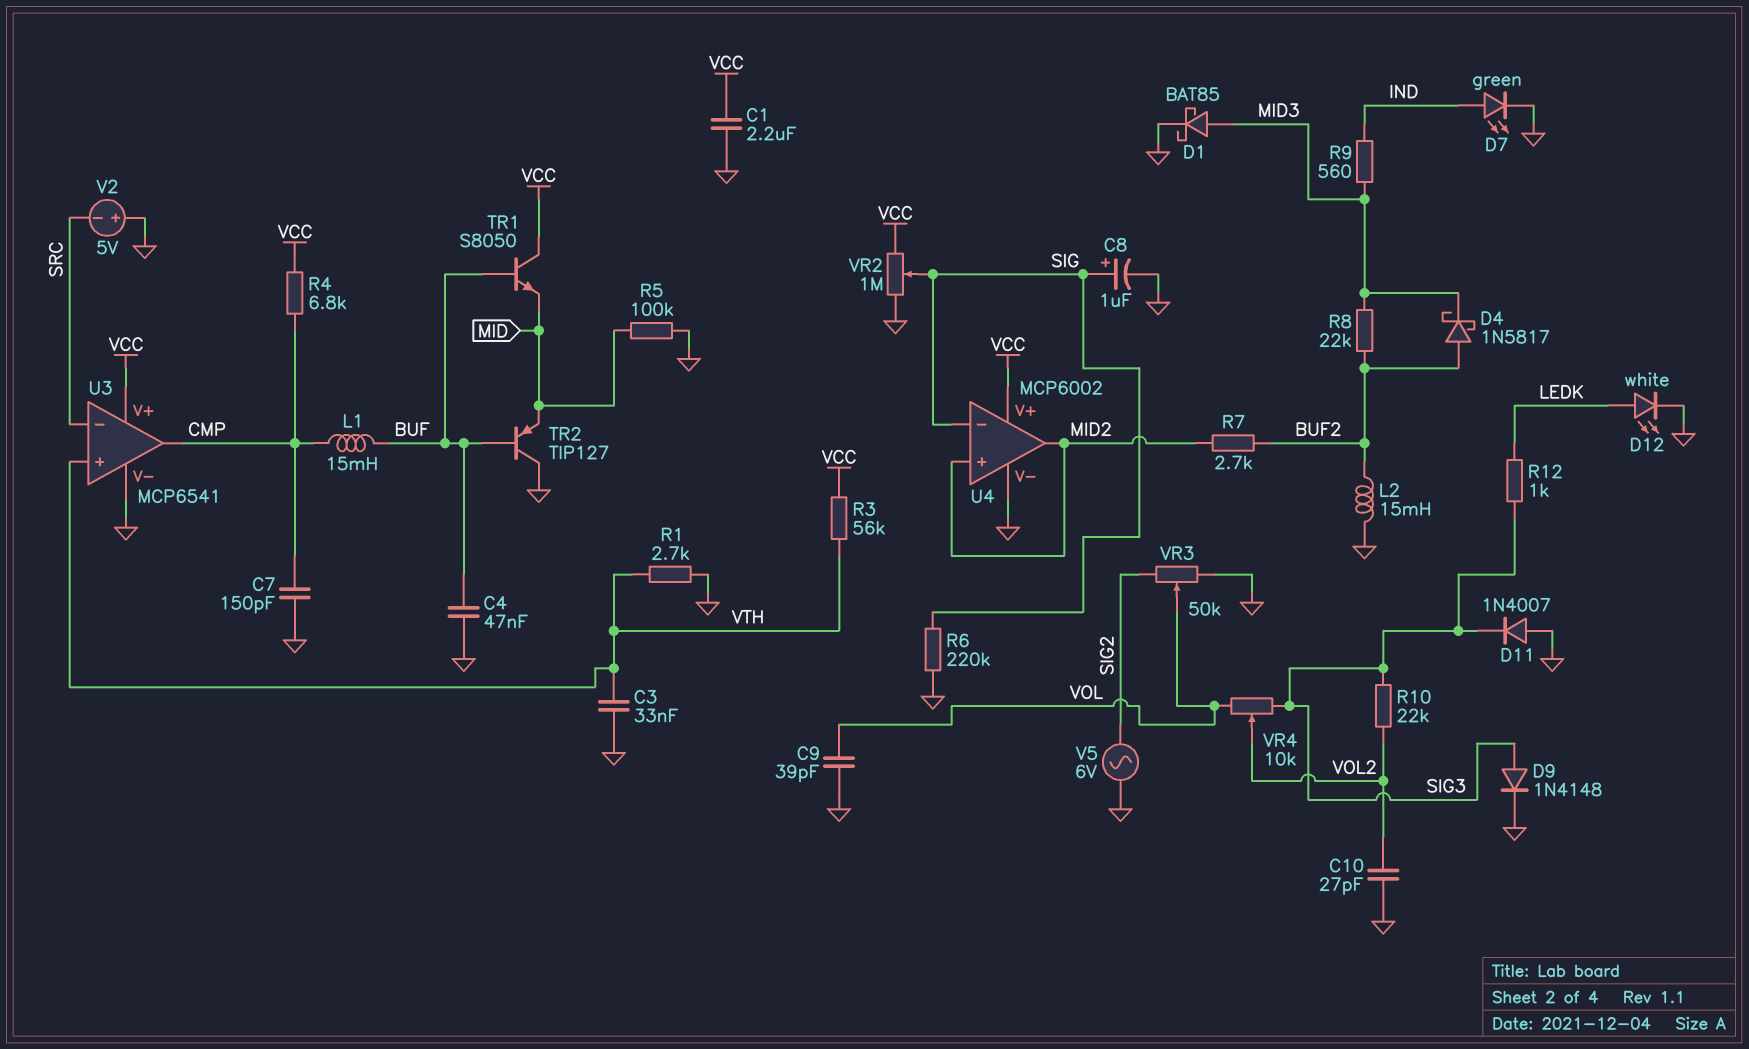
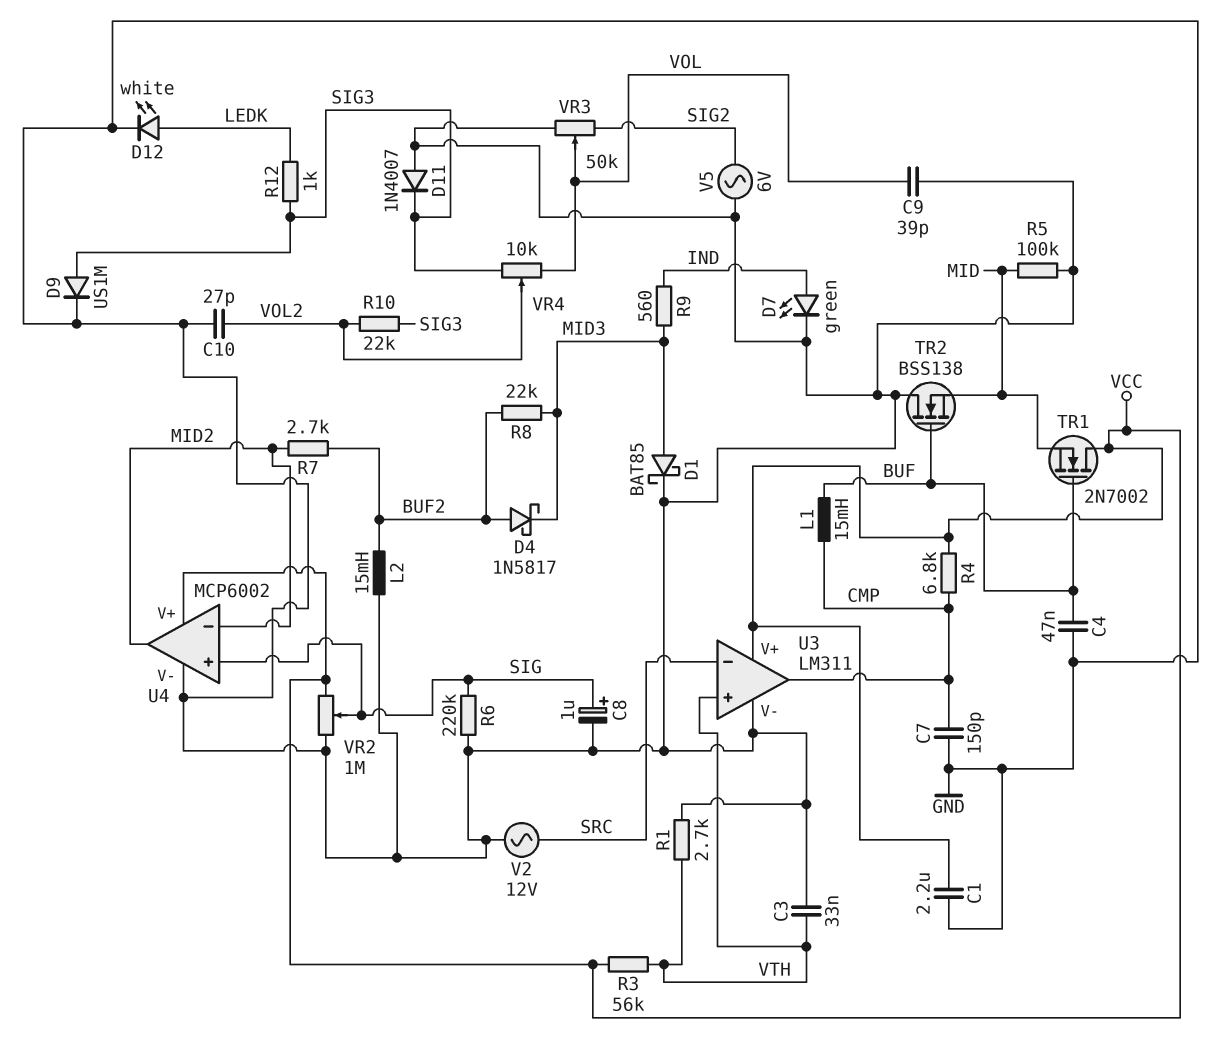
D9: diode 1N4148 (A SIG3, K GND) -> diode US1M (A SIG3, K GND)
TR1: NPN S8050 (B BUF, C VCC, E MID) -> NMOS 2N7002 (G BUF, D VCC, S MID)
TR2: PNP TIP127 (B BUF, C GND, E MID) -> NMOS BSS138 (G BUF, D GND, S MID)
U3: MCP6541 -> LM311
U4 pin in+: MID2 -> SIG
U4 pin in-: SIG -> MID2
V2: 5V (plus GND, minus SRC) -> AC 12V (GND, SRC)

